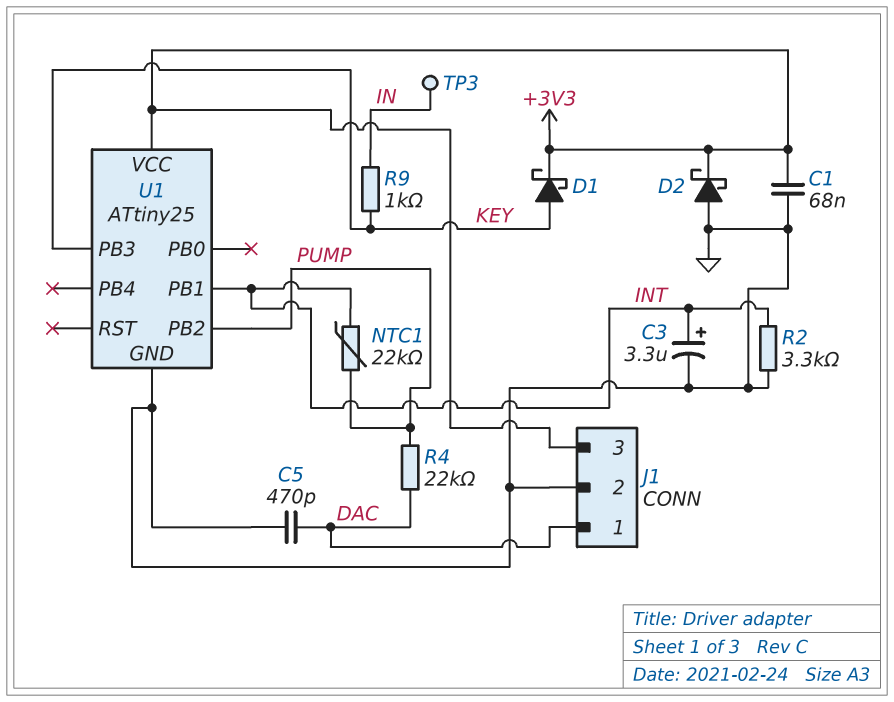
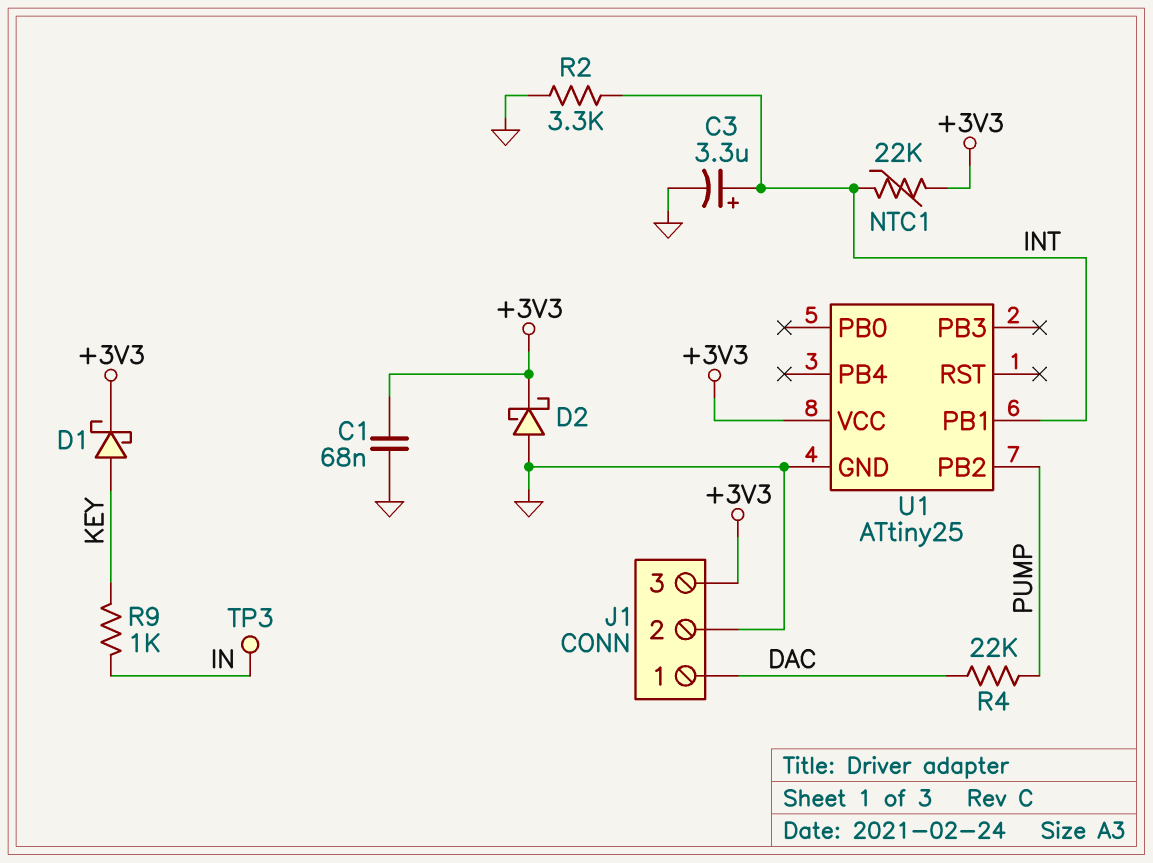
C5: 470pF (DAC, GND) -> none
NTC1: 22k (INT, PUMP) -> 22k (+3V3, INT)
U1 pin PB3: KEY -> none

